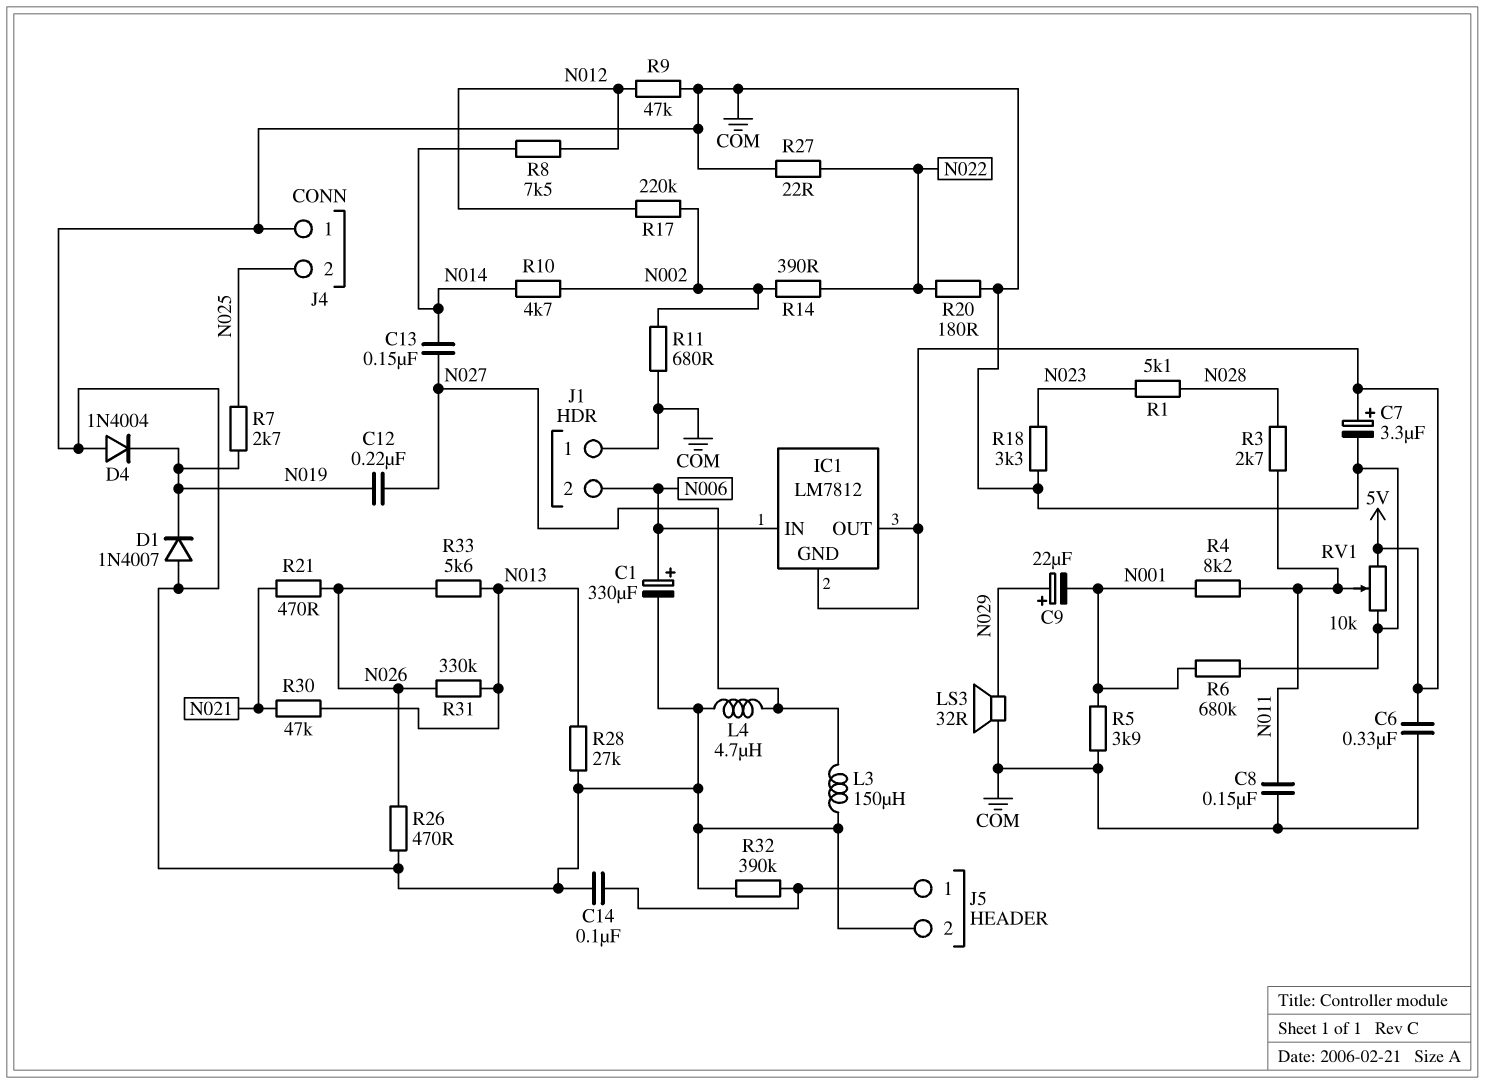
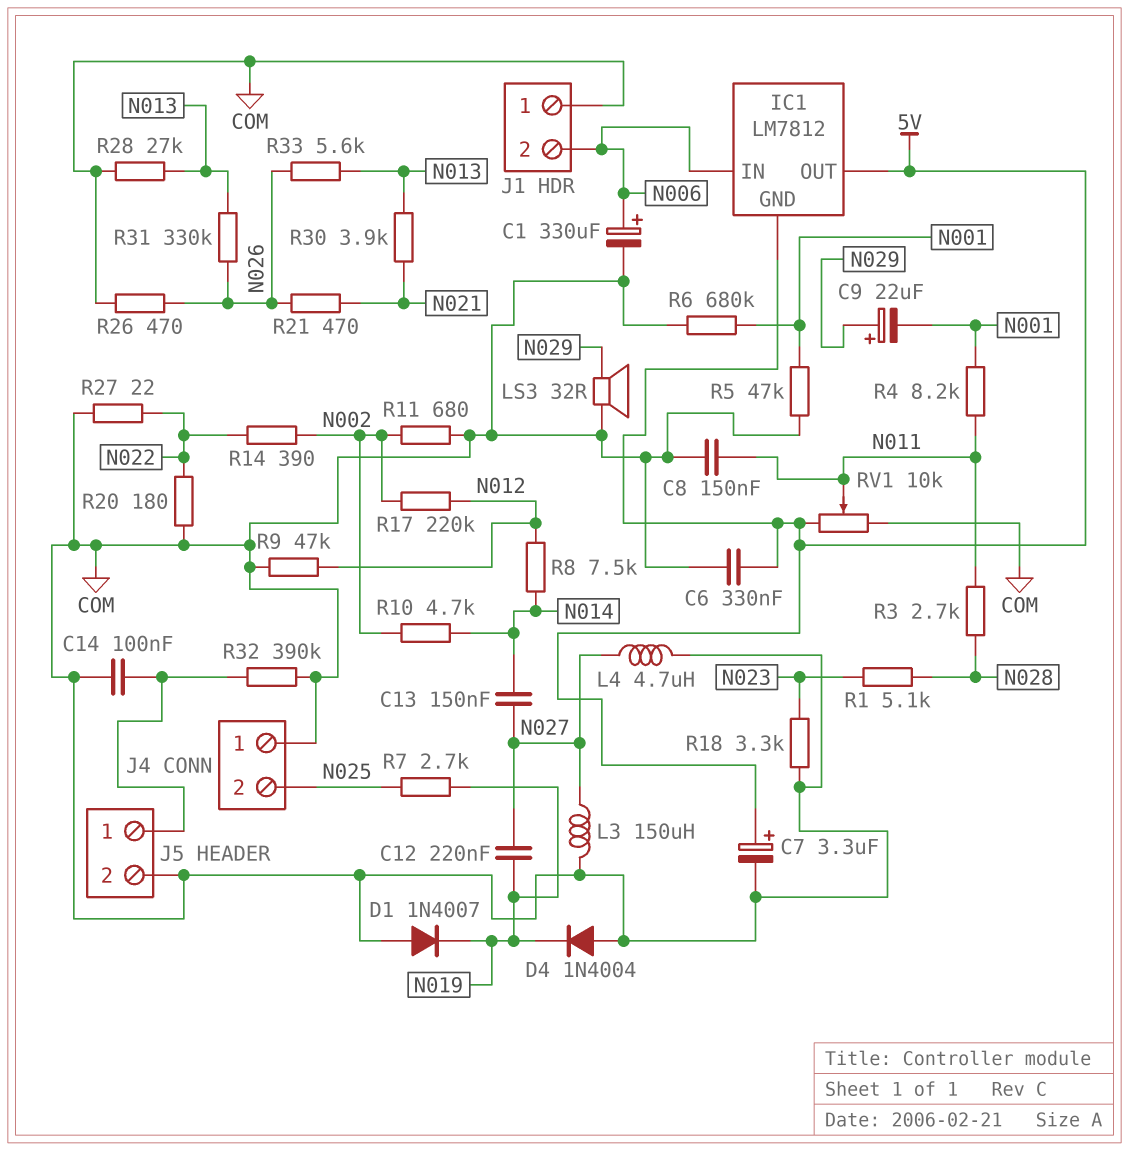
R5: 3.9k (COM, N001) -> 47k (COM, N001)
R30: 47k (N013, N021) -> 3.9k (N013, N021)

